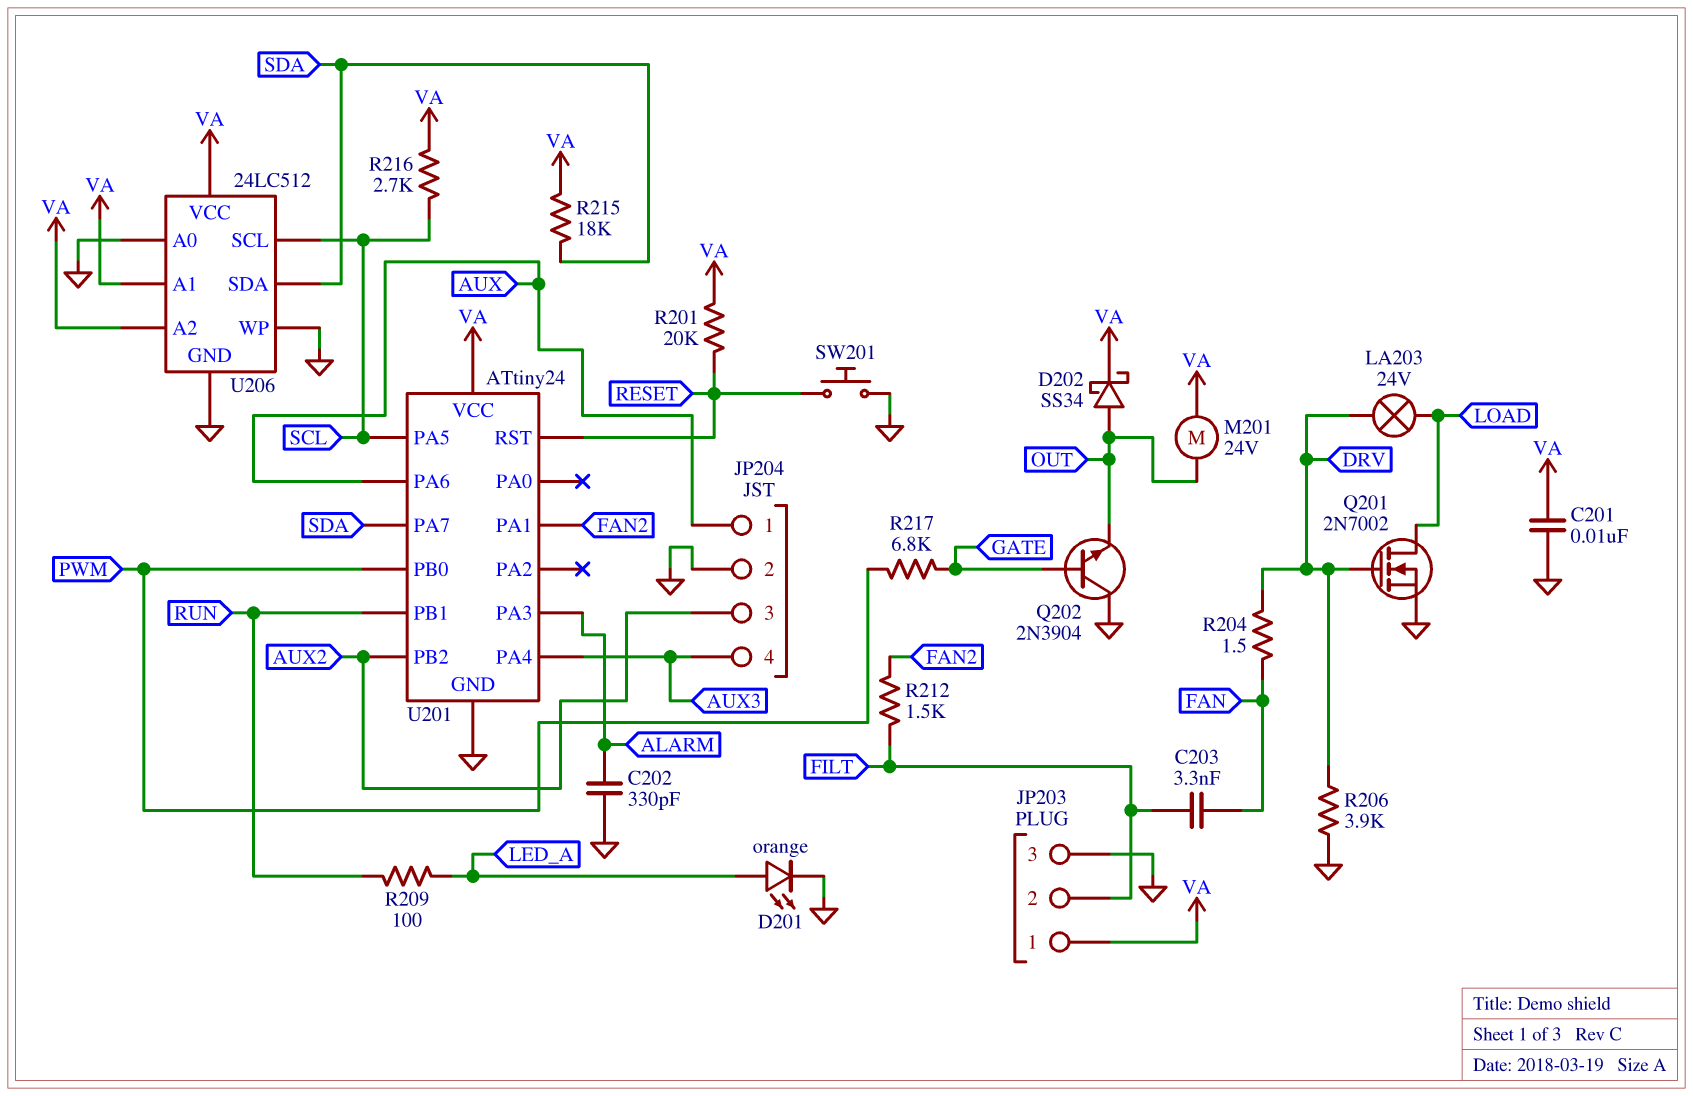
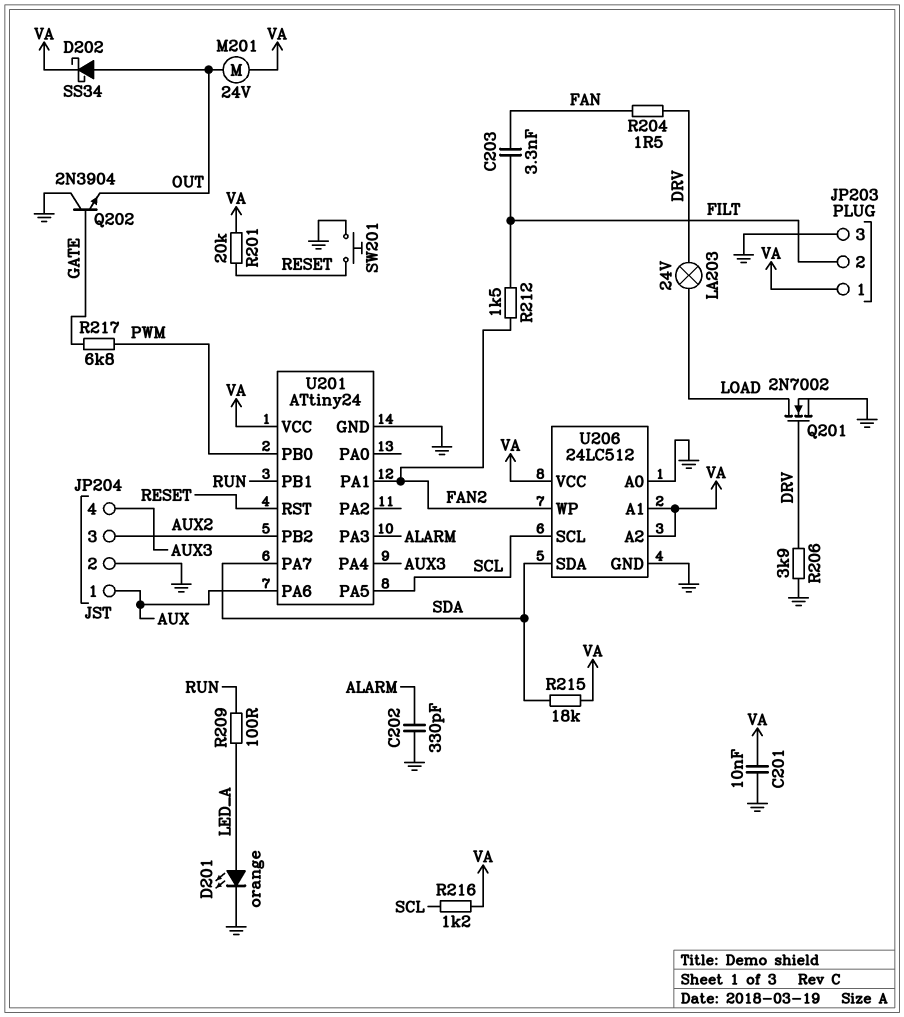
R216: 2.7k (SCL, VA) -> 1.2k (SCL, VA)
U206 pin WP: GND -> FAN2

